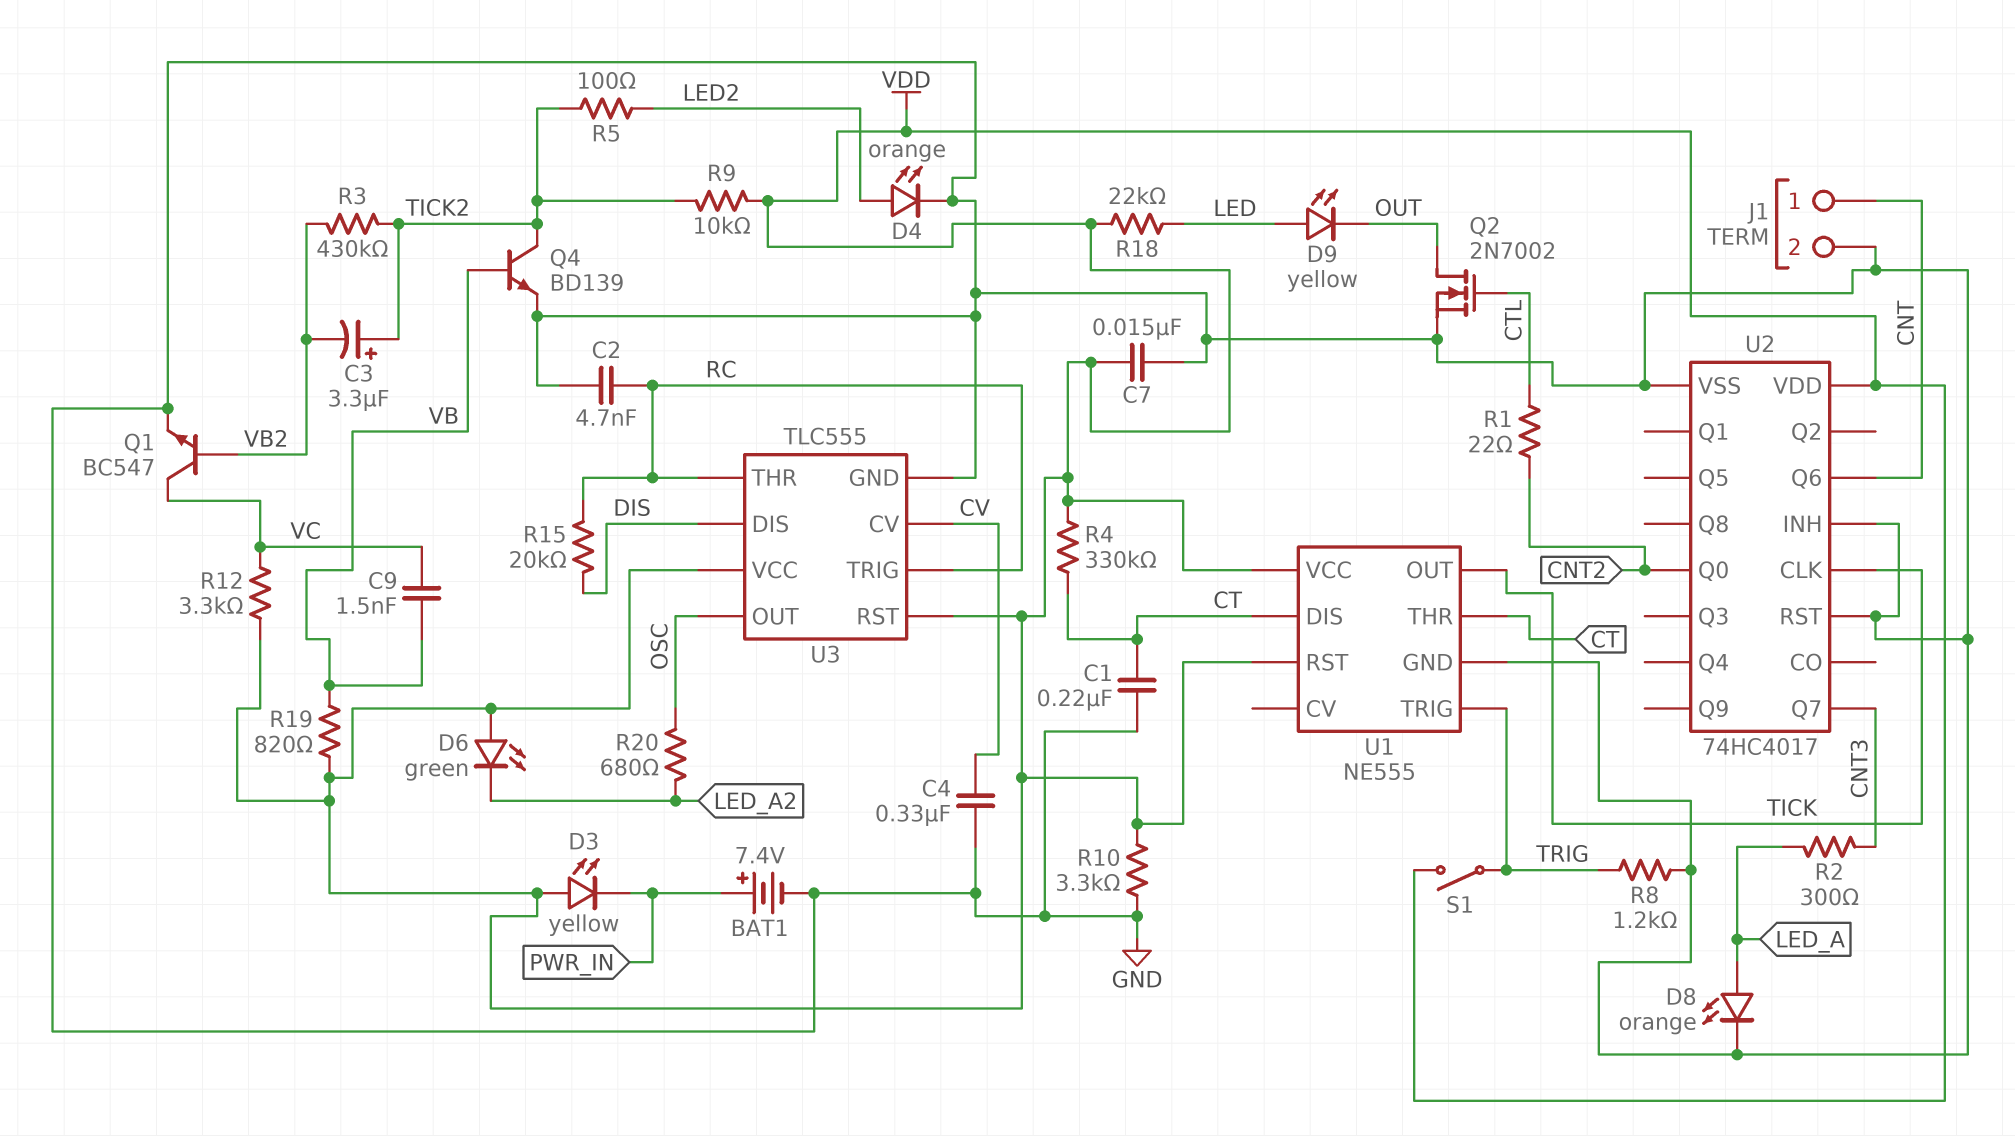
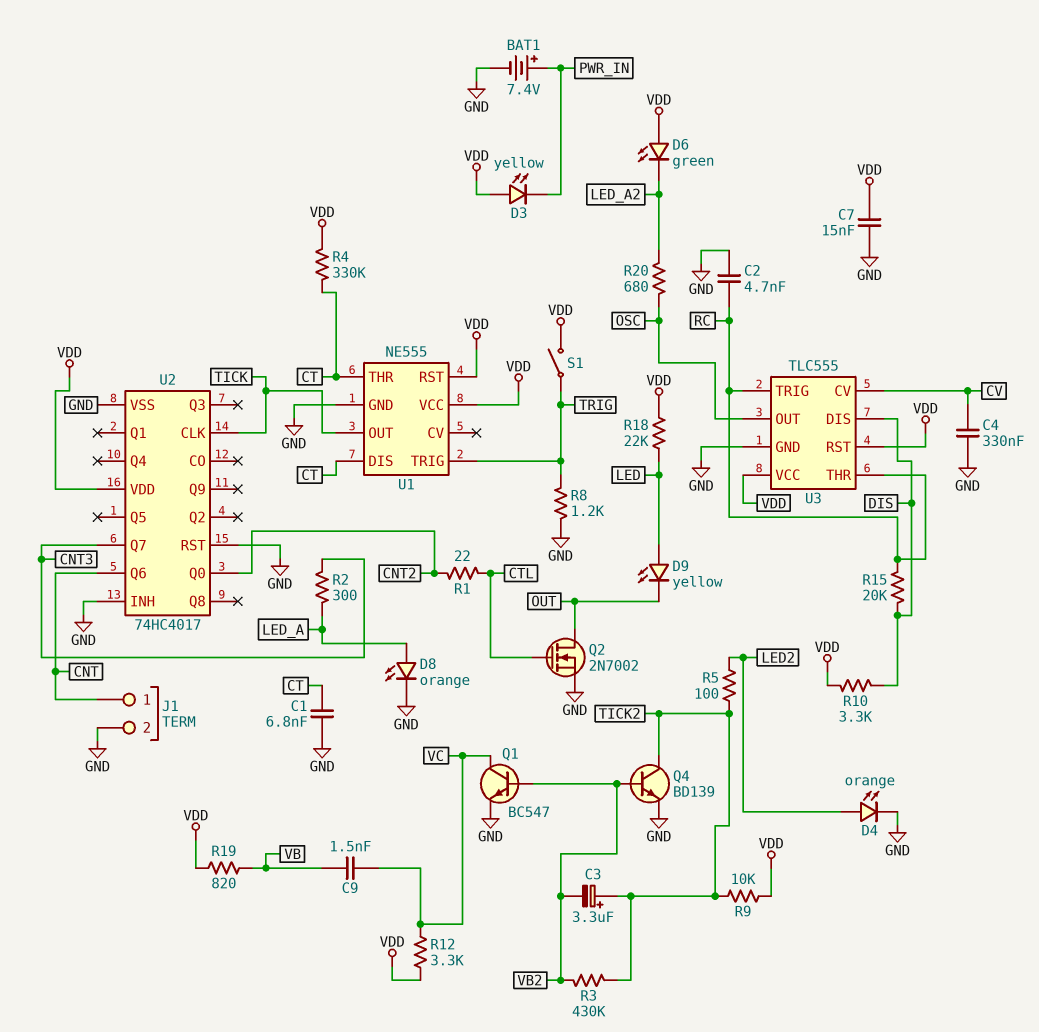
C1: 220nF (CT, GND) -> 6.8nF (CT, GND)
Q4: NPN BD139 (B VB, C TICK2, E GND) -> NPN BD139 (B VB2, C TICK2, E GND)
R10: 3.3k (GND, VDD) -> 3.3k (DIS, VDD)

